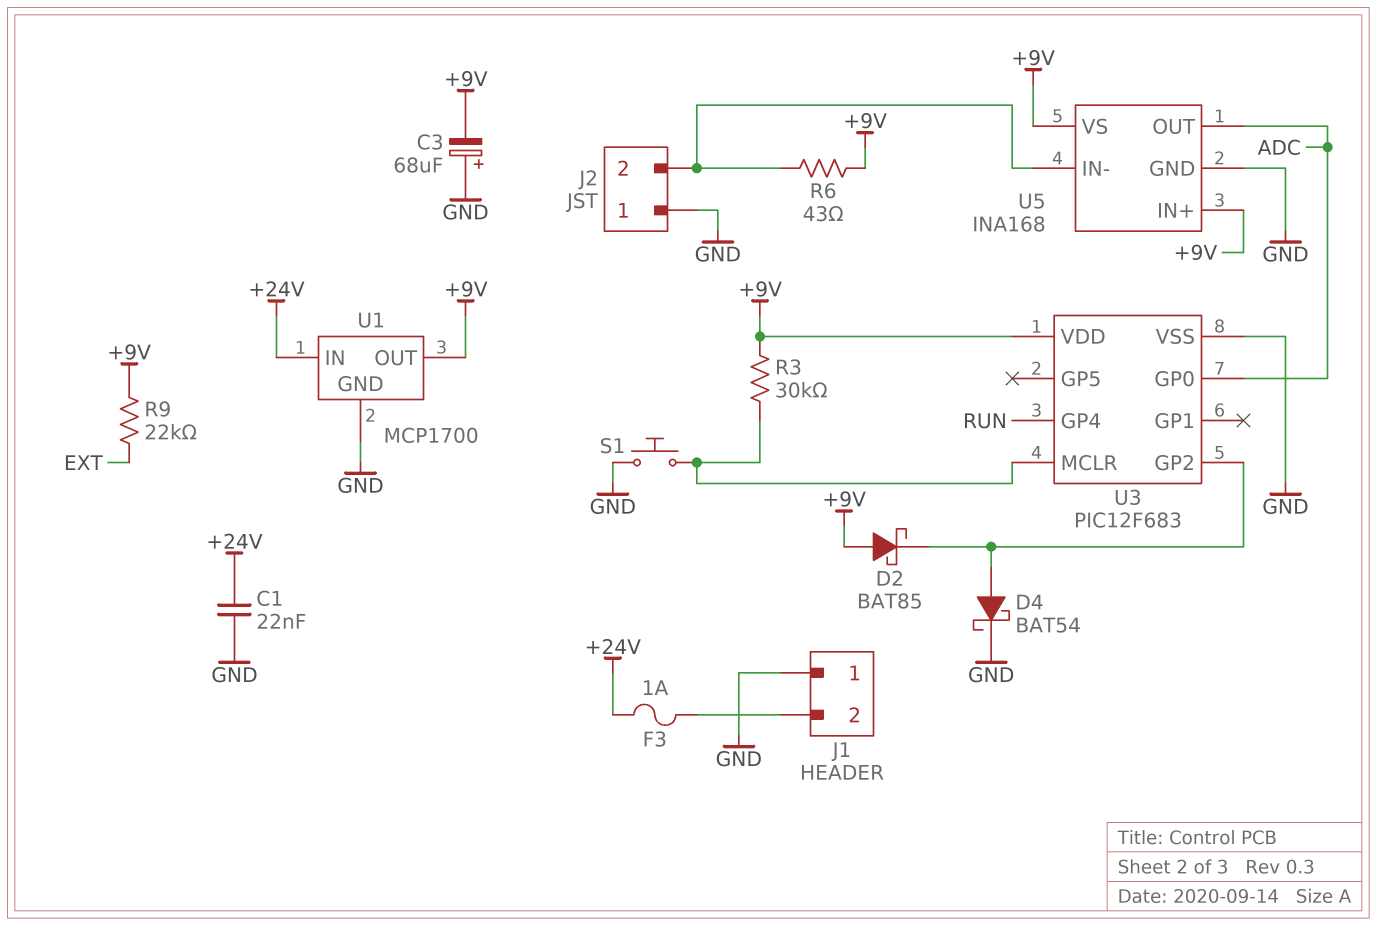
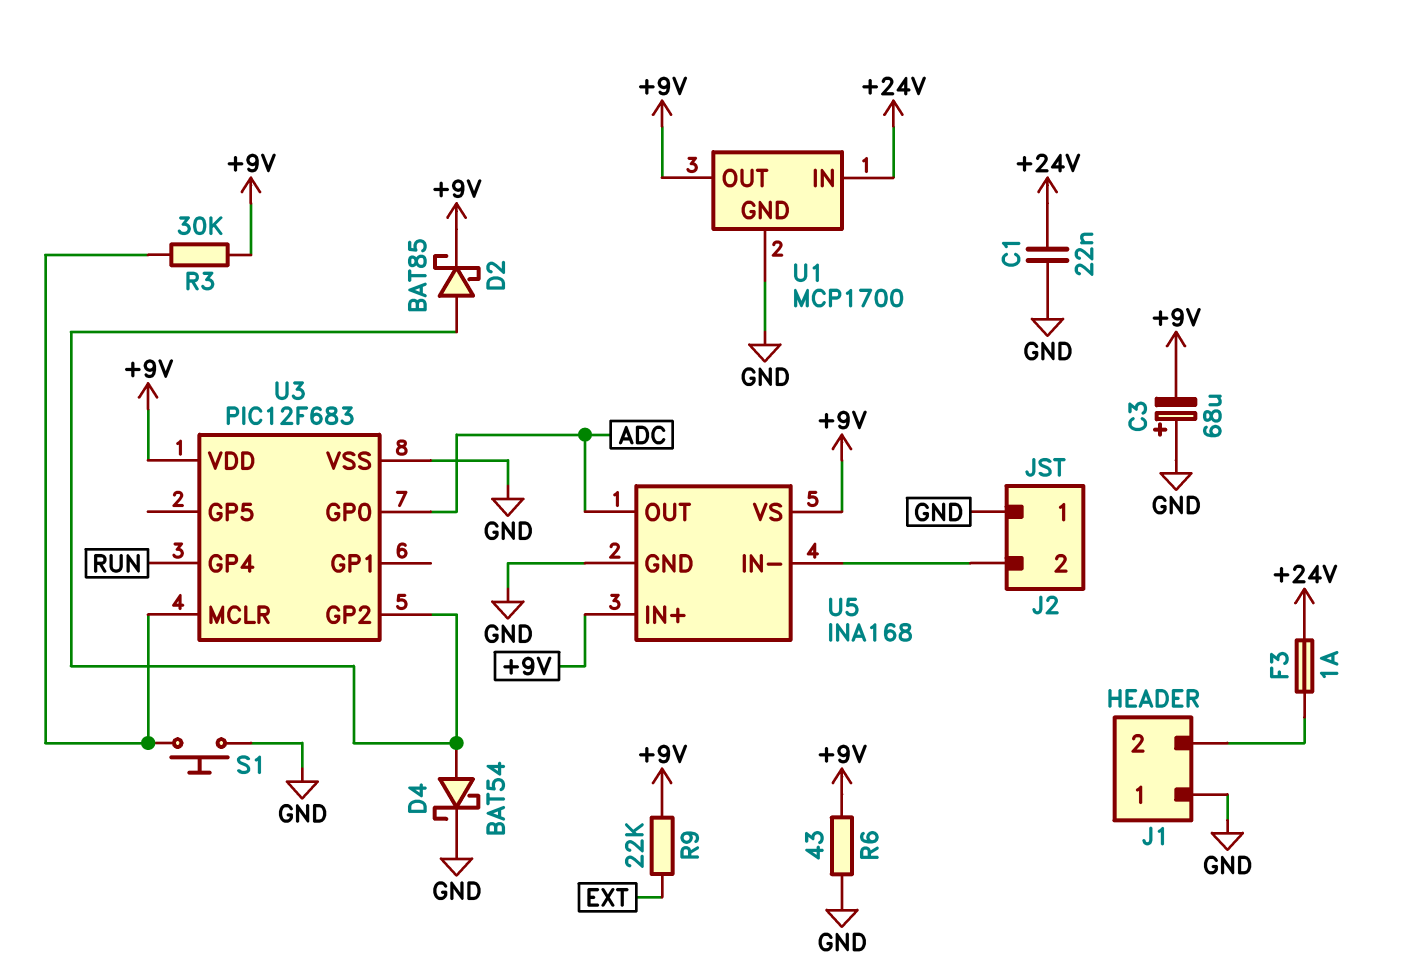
D2: schottky BAT85 (A +9V, K U3/GP2) -> schottky BAT85 (A U3/GP2, K +9V)
R6: 43 (+9V, J2/2) -> 43 (+9V, GND)

